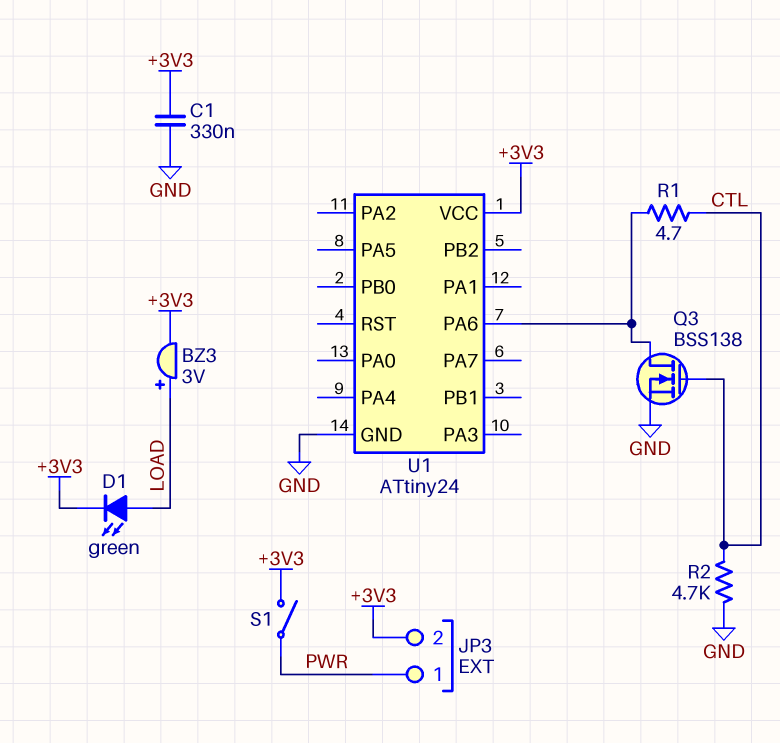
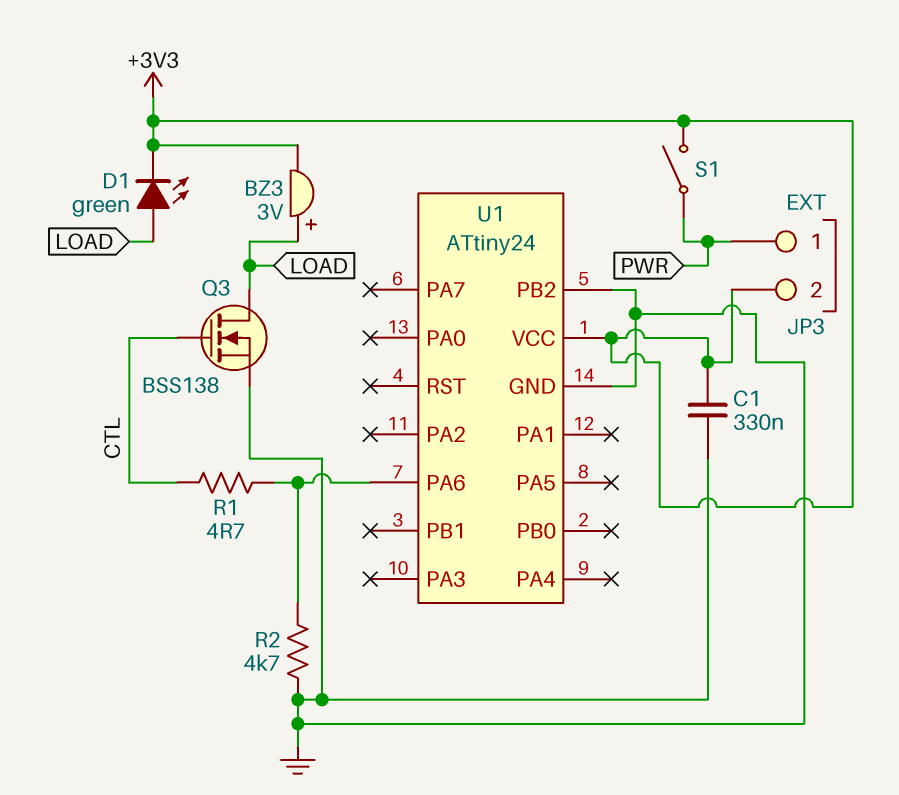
Q3: NMOS BSS138 (G CTL, D U1/PA6, S GND) -> NMOS BSS138 (G CTL, D LOAD, S GND)
R2: 4.7k (CTL, GND) -> 4.7k (GND, U1/PA6)
U1 pin PB2: none -> GND

